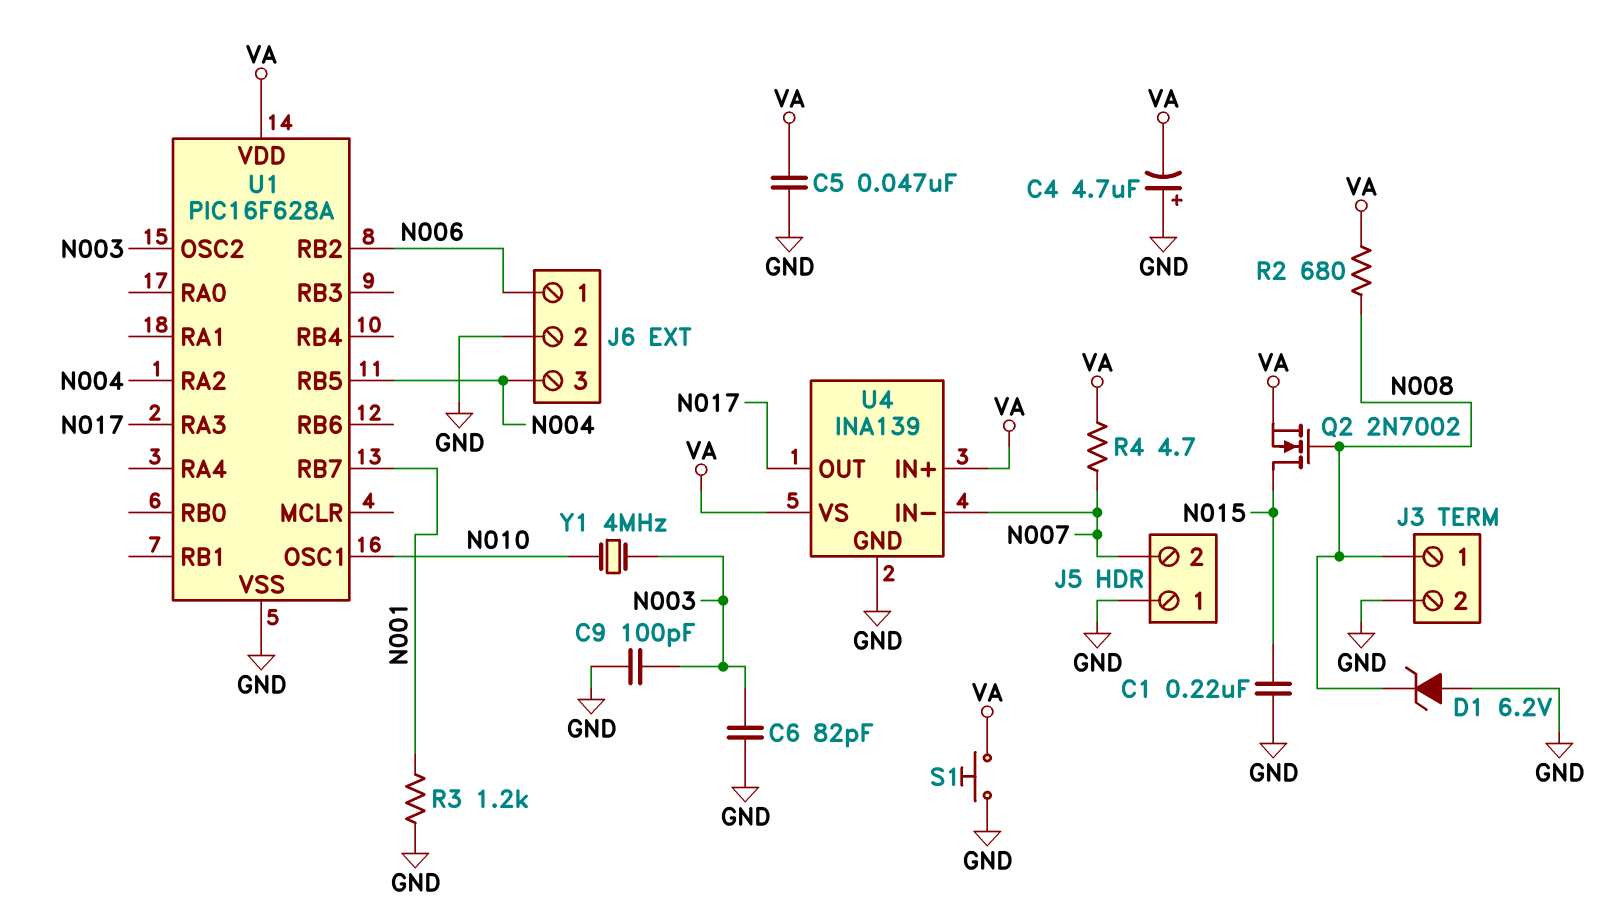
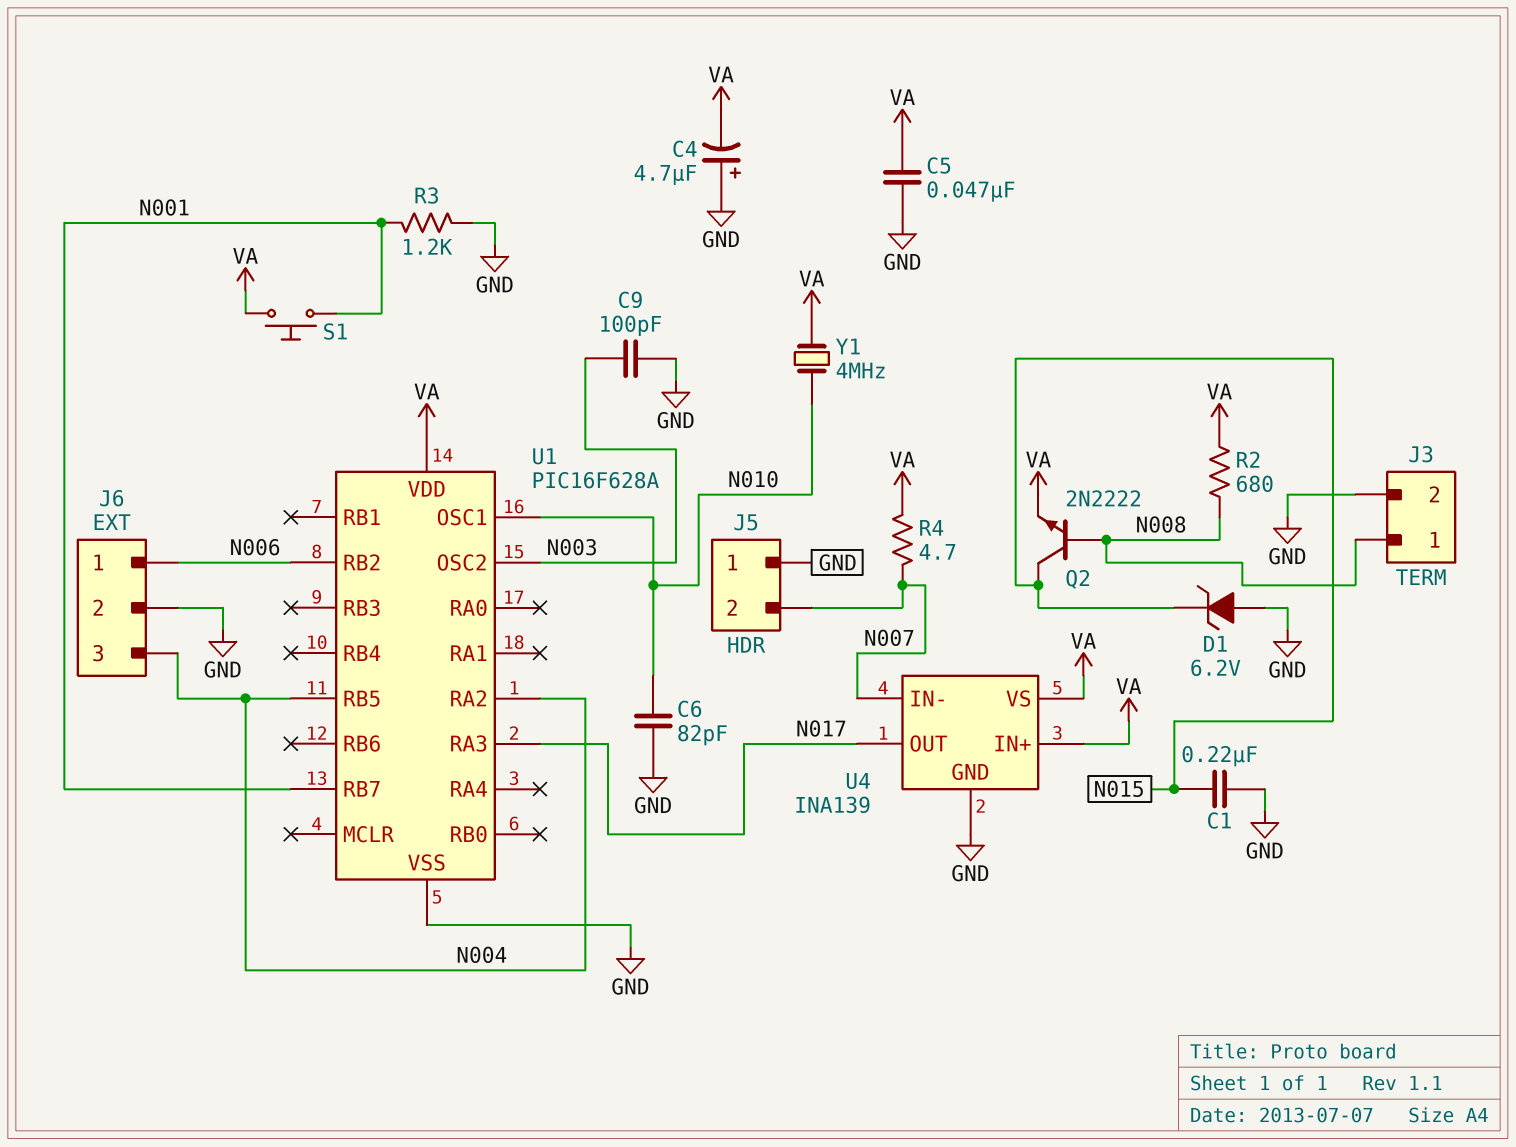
C6: 82pF (GND, N003) -> 82pF (GND, N010)
D1: zener 6.2V (A GND, K N008) -> zener 6.2V (A GND, K N015)
Q2: NMOS 2N7002 (G N008, D N015, S VA) -> NPN 2N2222 (B N008, C N015, E VA)
S1: button (GND, VA) -> button (N001, VA)
Y1: 4MHz (N003, N010) -> 4MHz (N010, VA)

